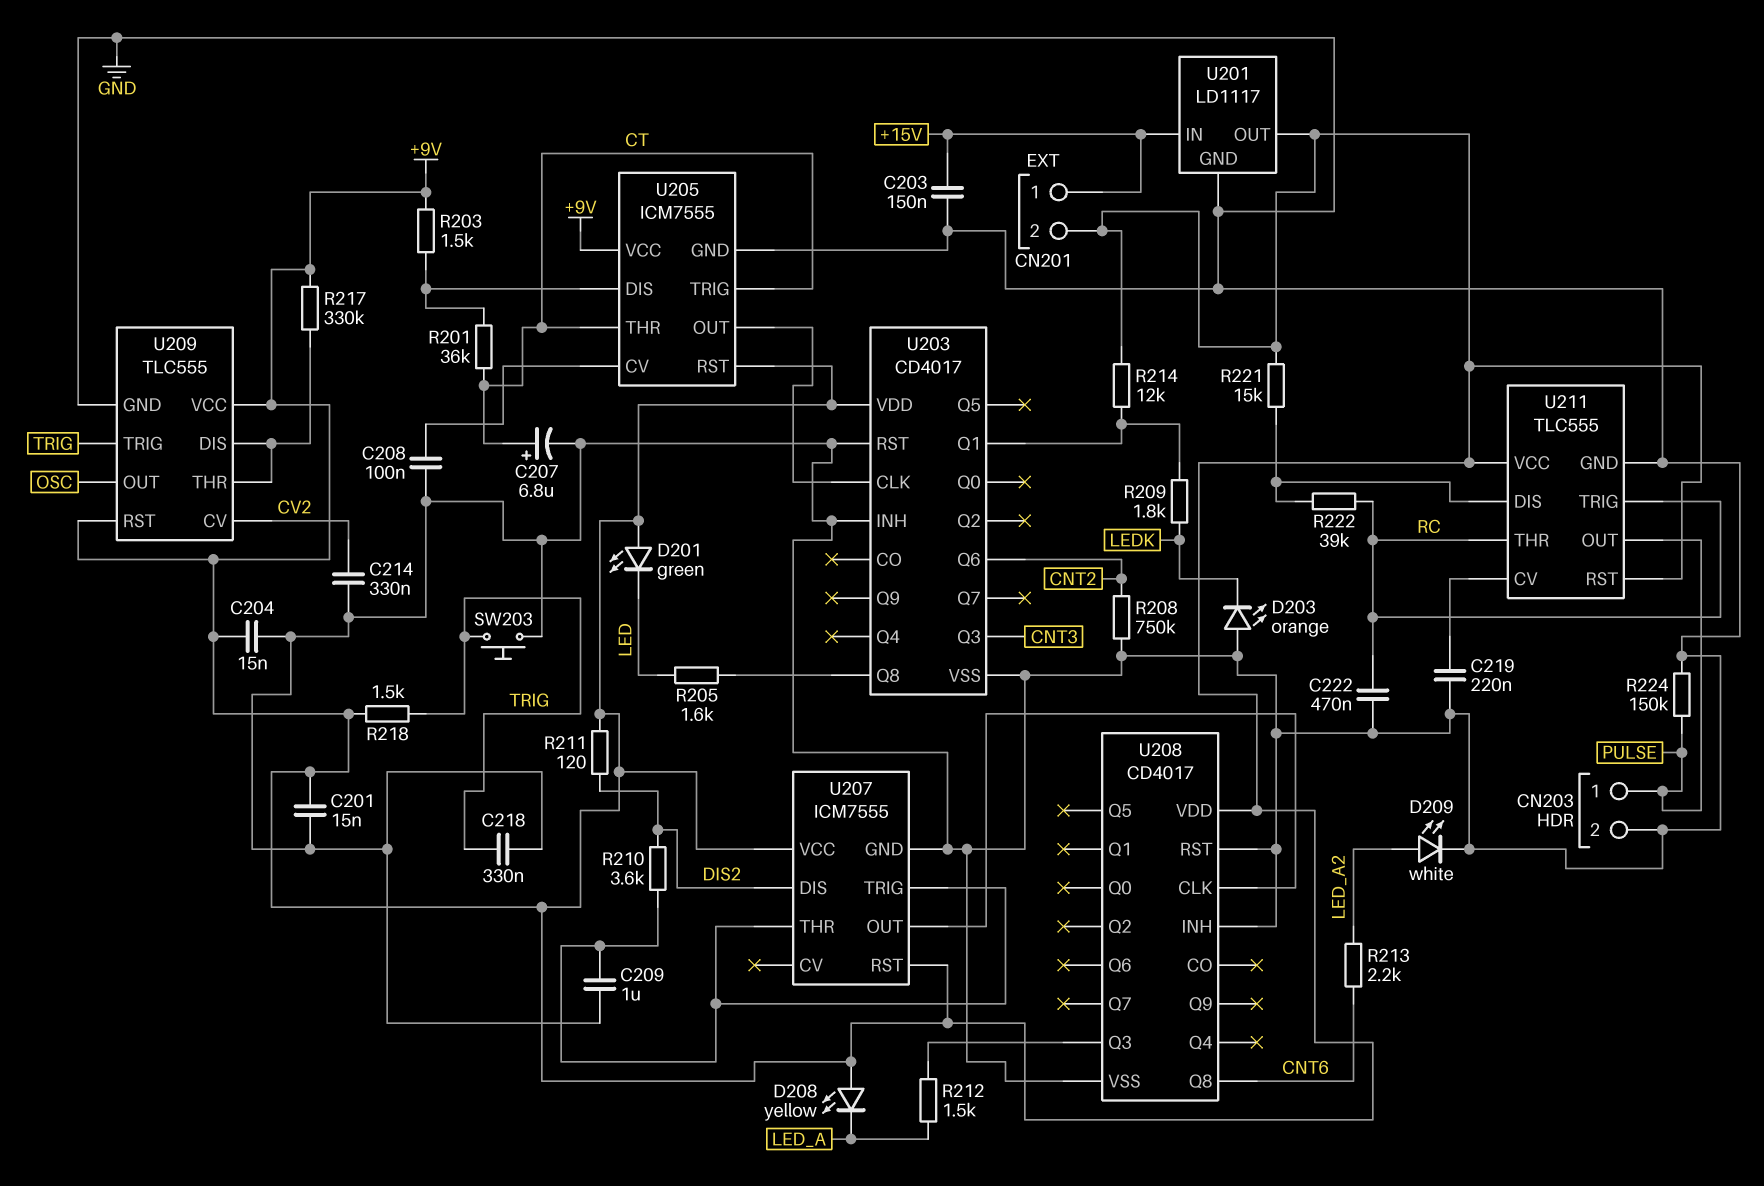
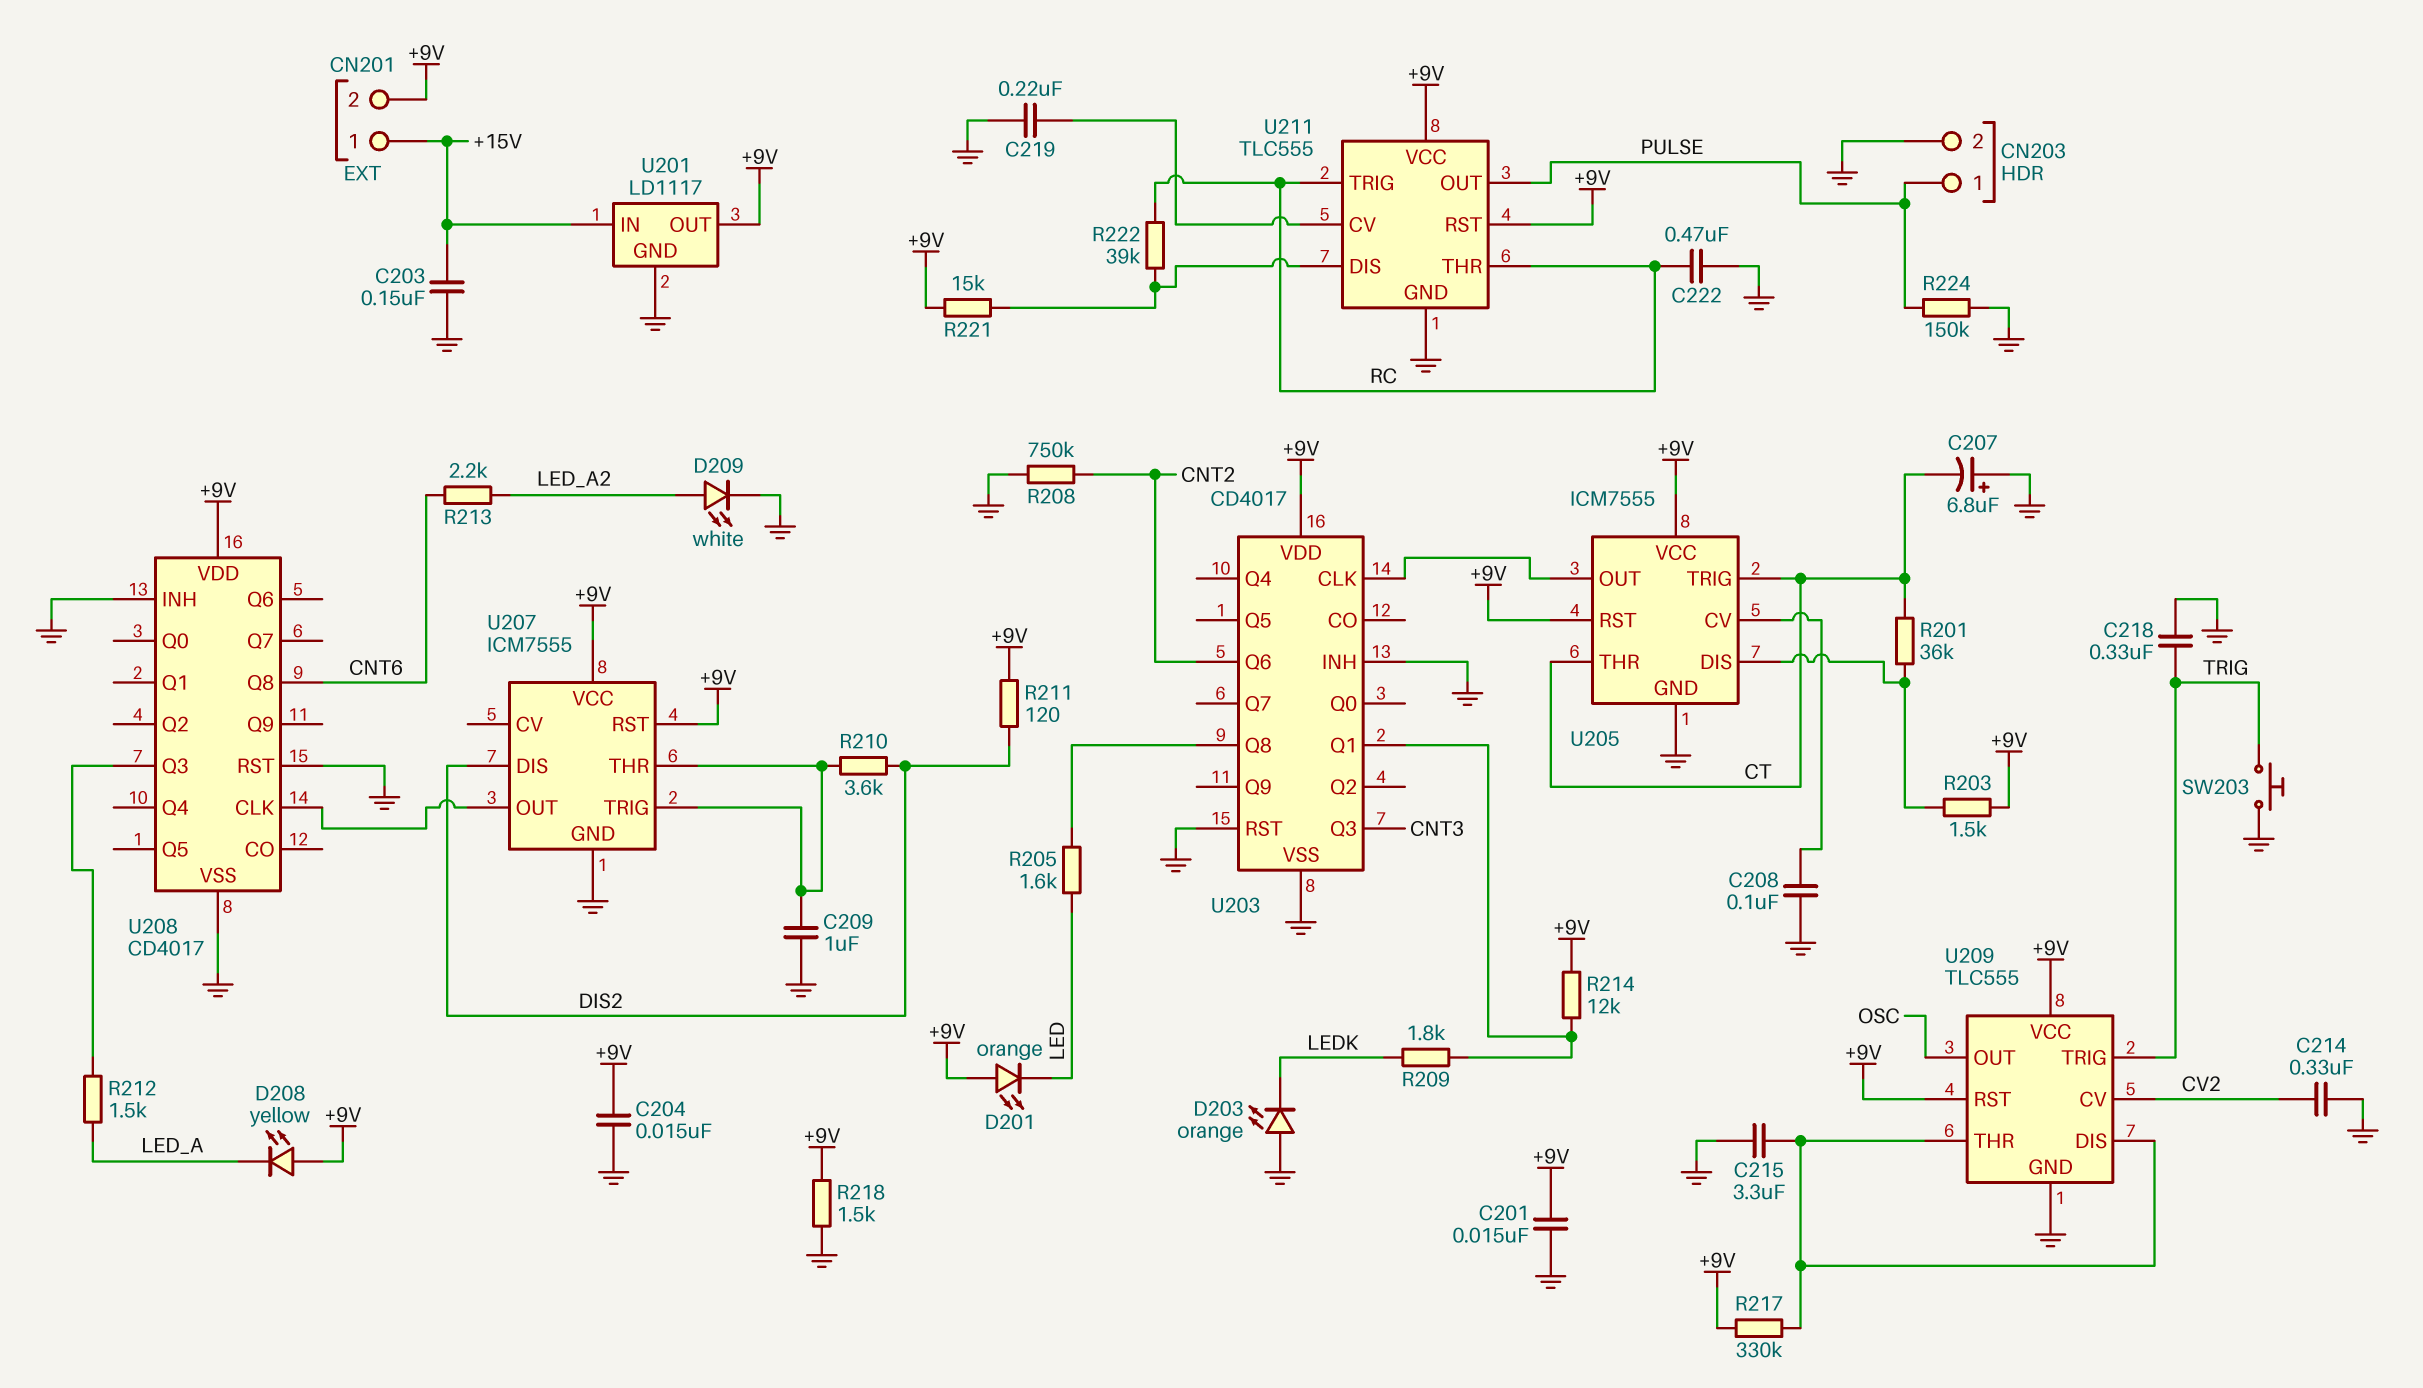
C207: 6.8uF (plus CT, minus GND) -> 6.8uF (plus GND, minus CT)
C215: none -> 3.3uF (GND, U209/DIS)
D201: LED green (A +9V, K LED) -> LED orange (A +9V, K LED)
R218: 1.5k (+9V, TRIG) -> 1.5k (+9V, GND)

